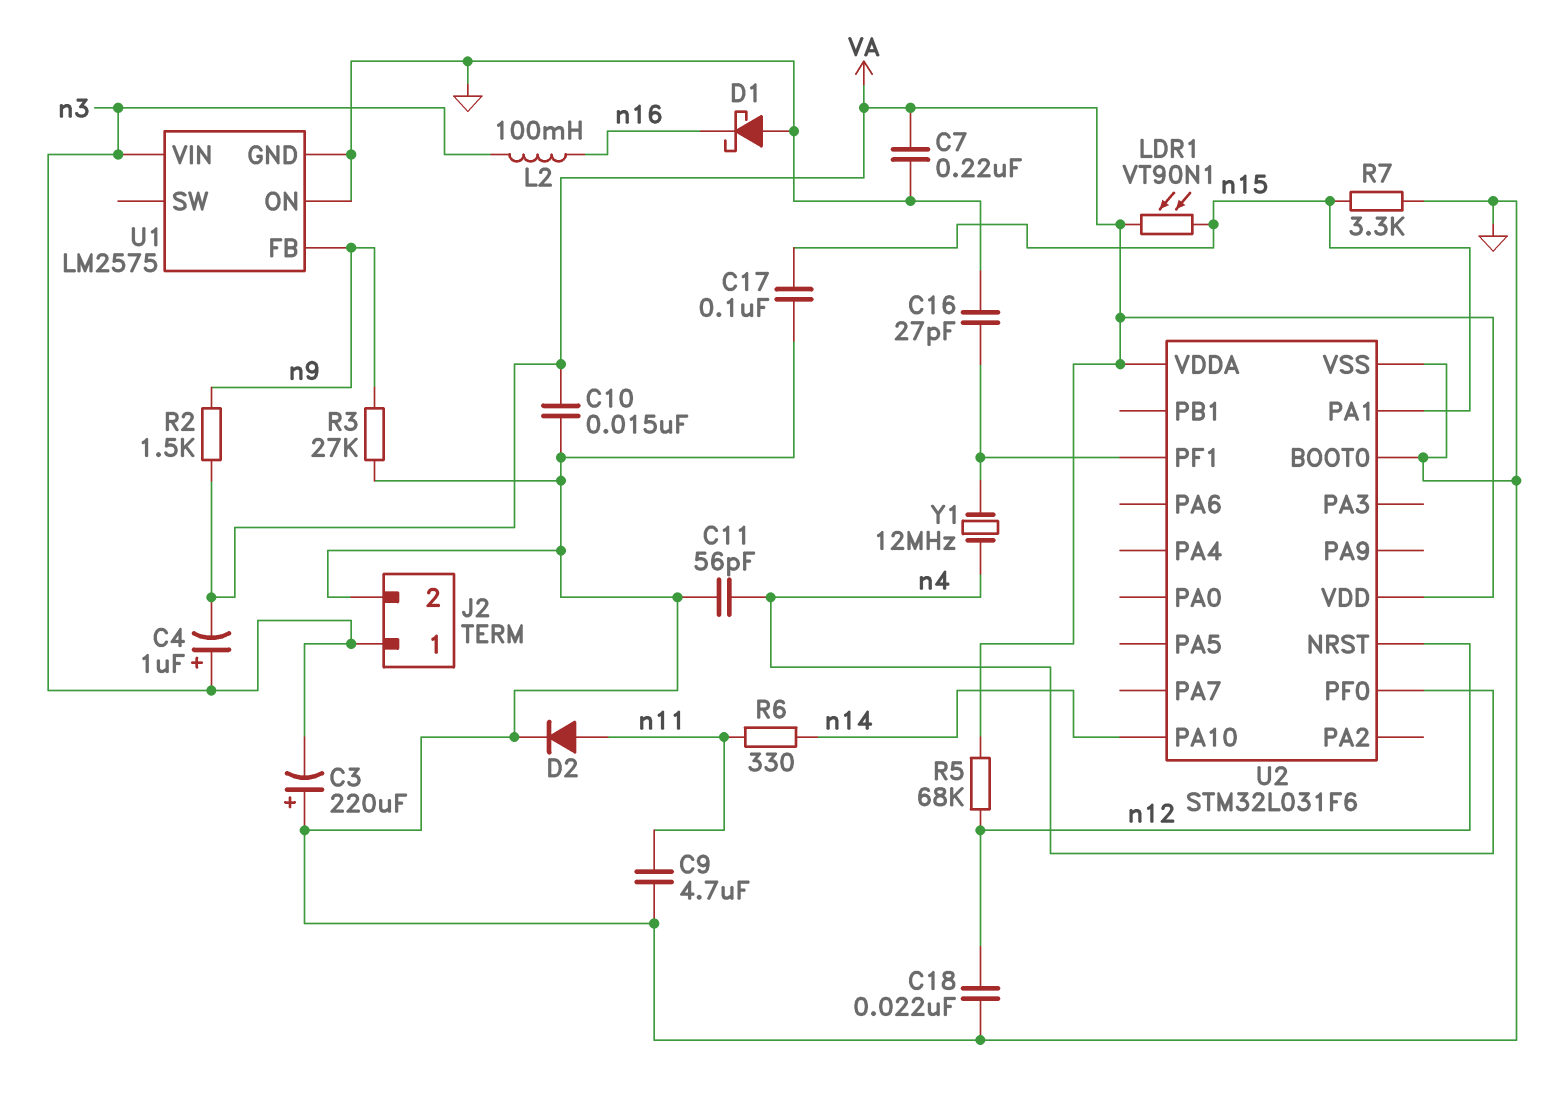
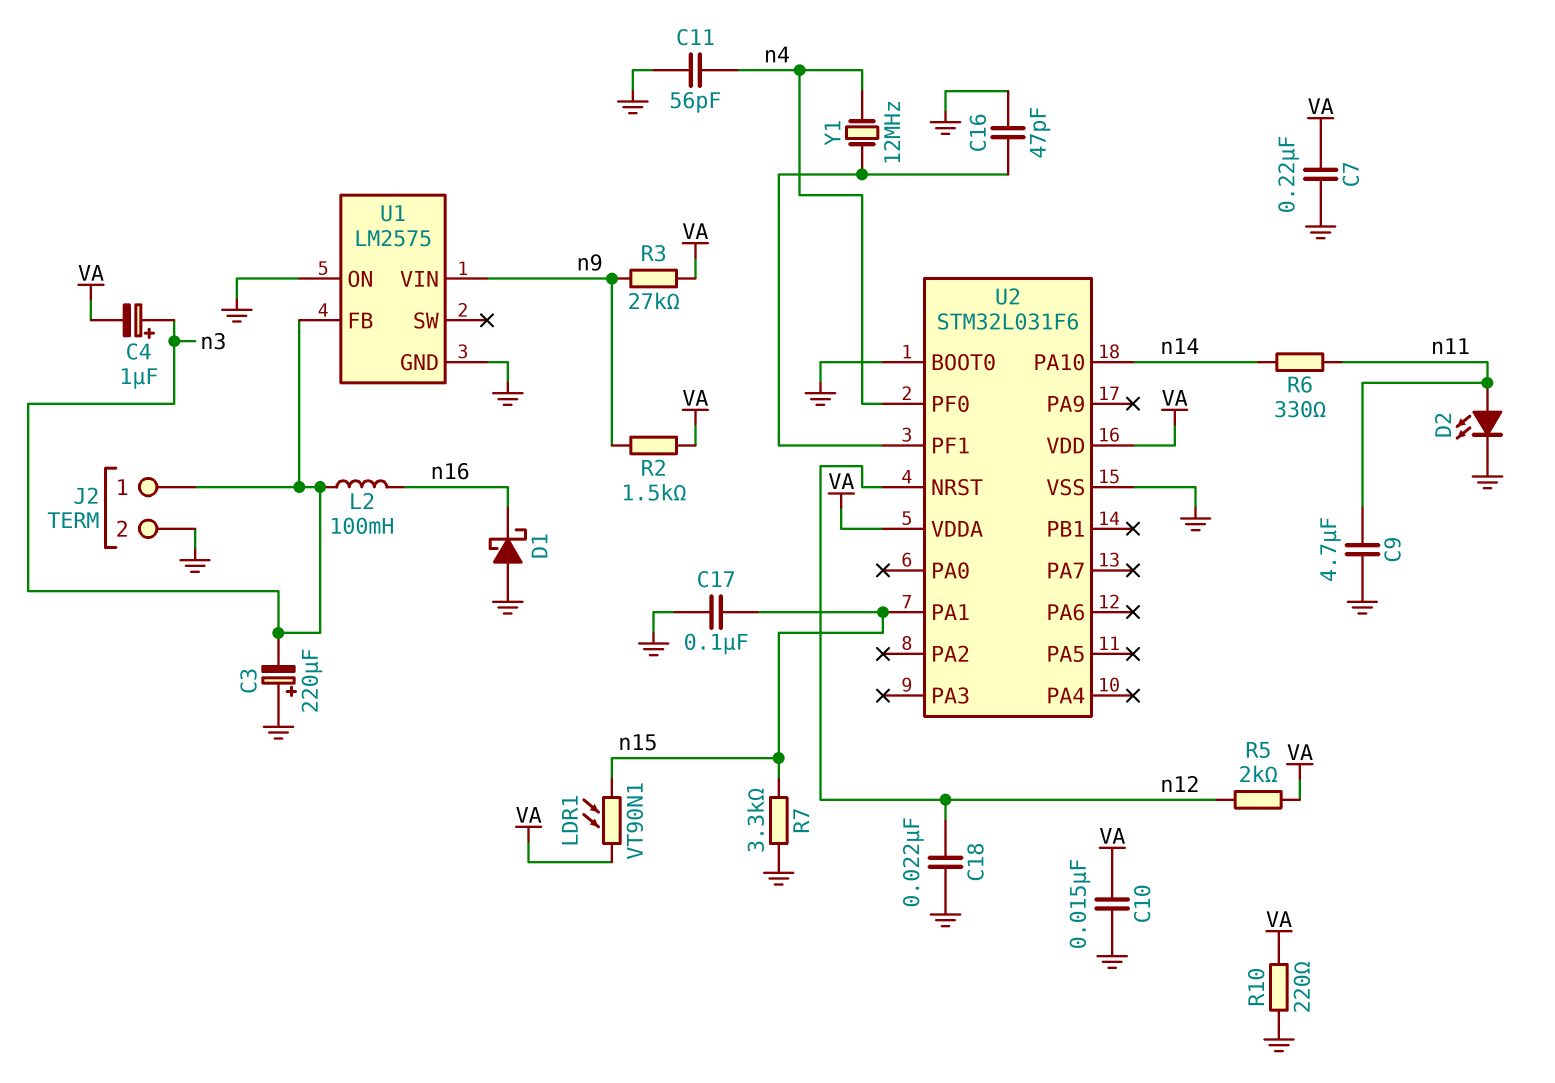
C16: 27pF (GND, U2/PF1) -> 47pF (GND, U2/PF1)
D2: diode (A n11, K GND) -> LED (A n11, K GND)
R3: 27k (GND, n9) -> 27k (VA, n9)
R5: 68k (VA, n12) -> 2k (VA, n12)
R10: none -> 220 (GND, VA)
U1 pin FB: n9 -> n3
U1 pin VIN: n3 -> n9

